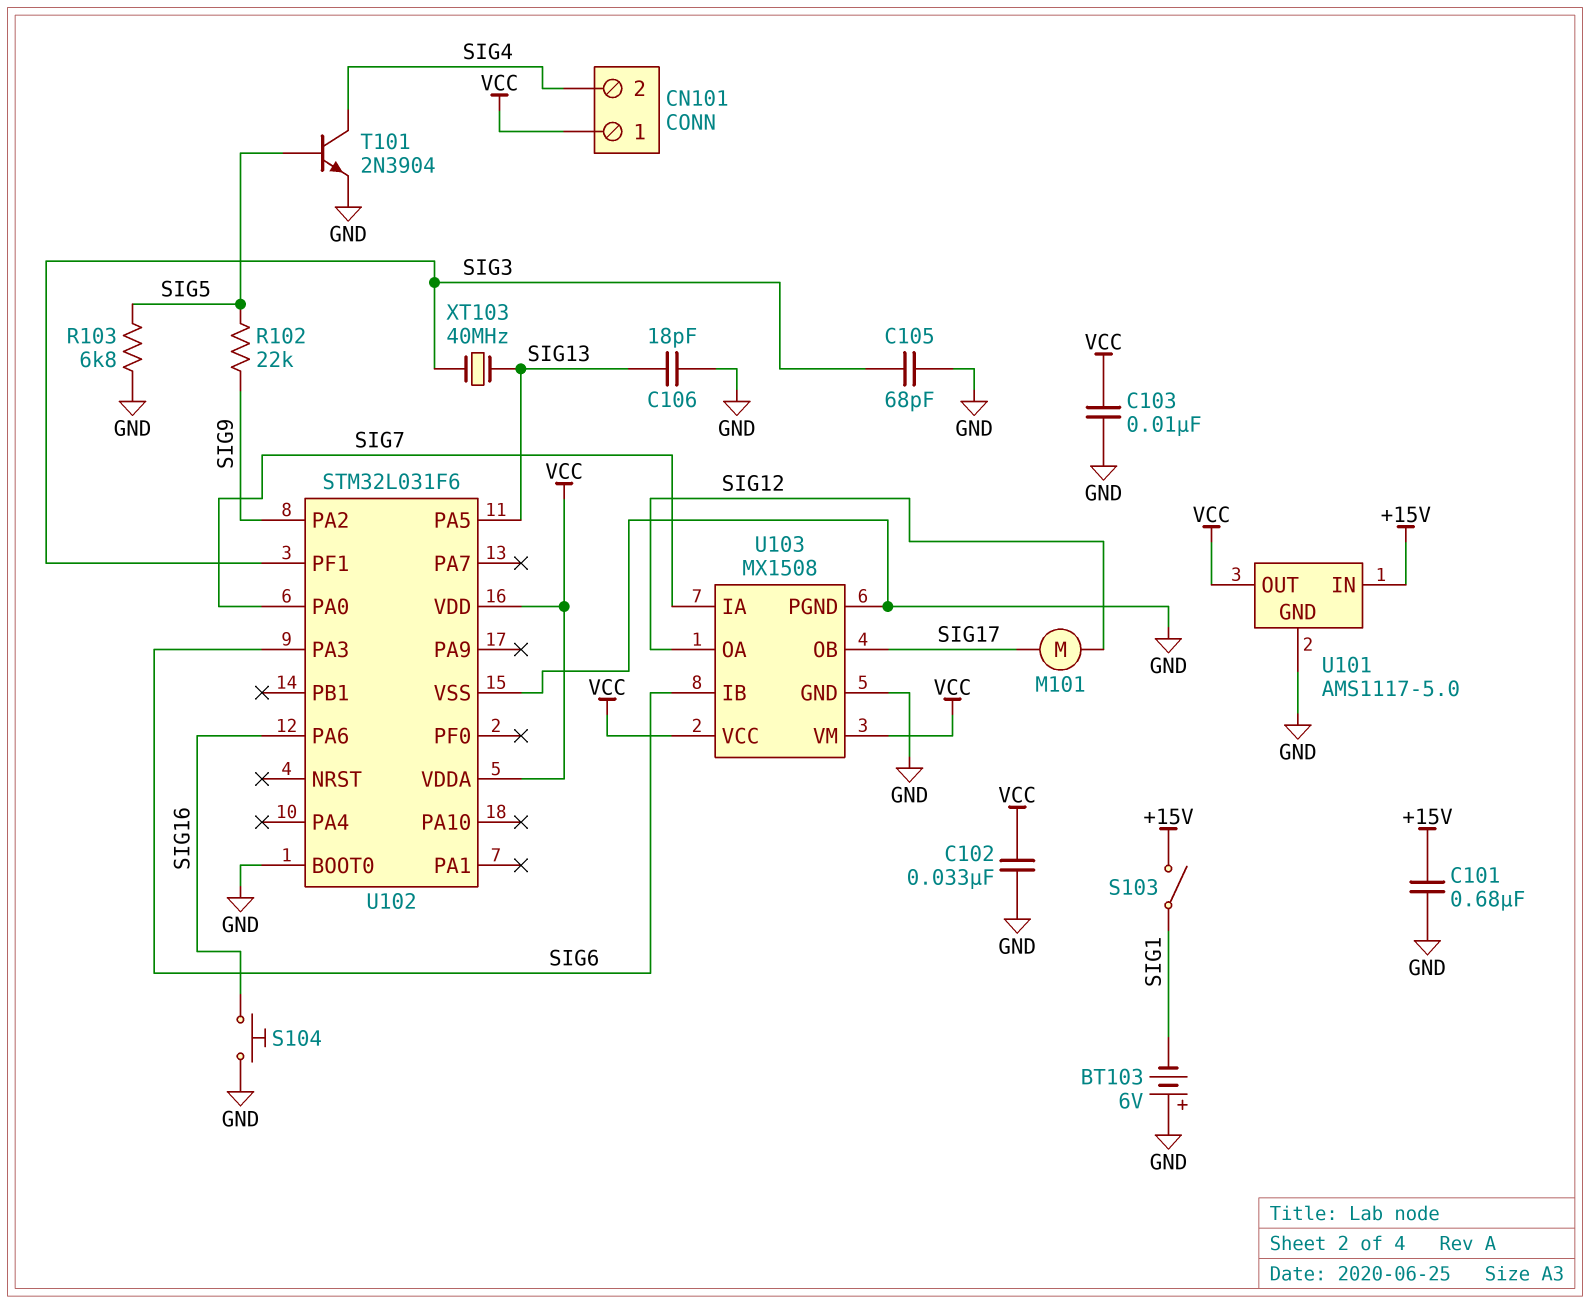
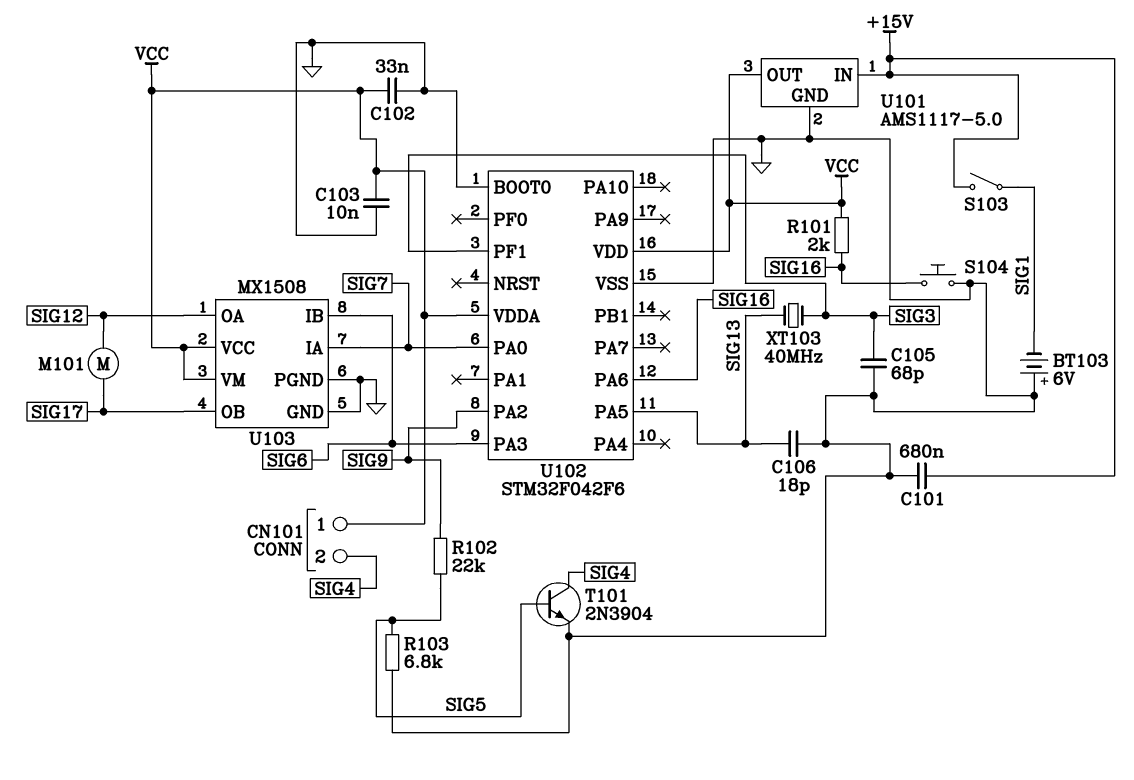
R101: none -> 2k (SIG16, VCC)
U102: STM32L031F6 -> STM32F042F6

